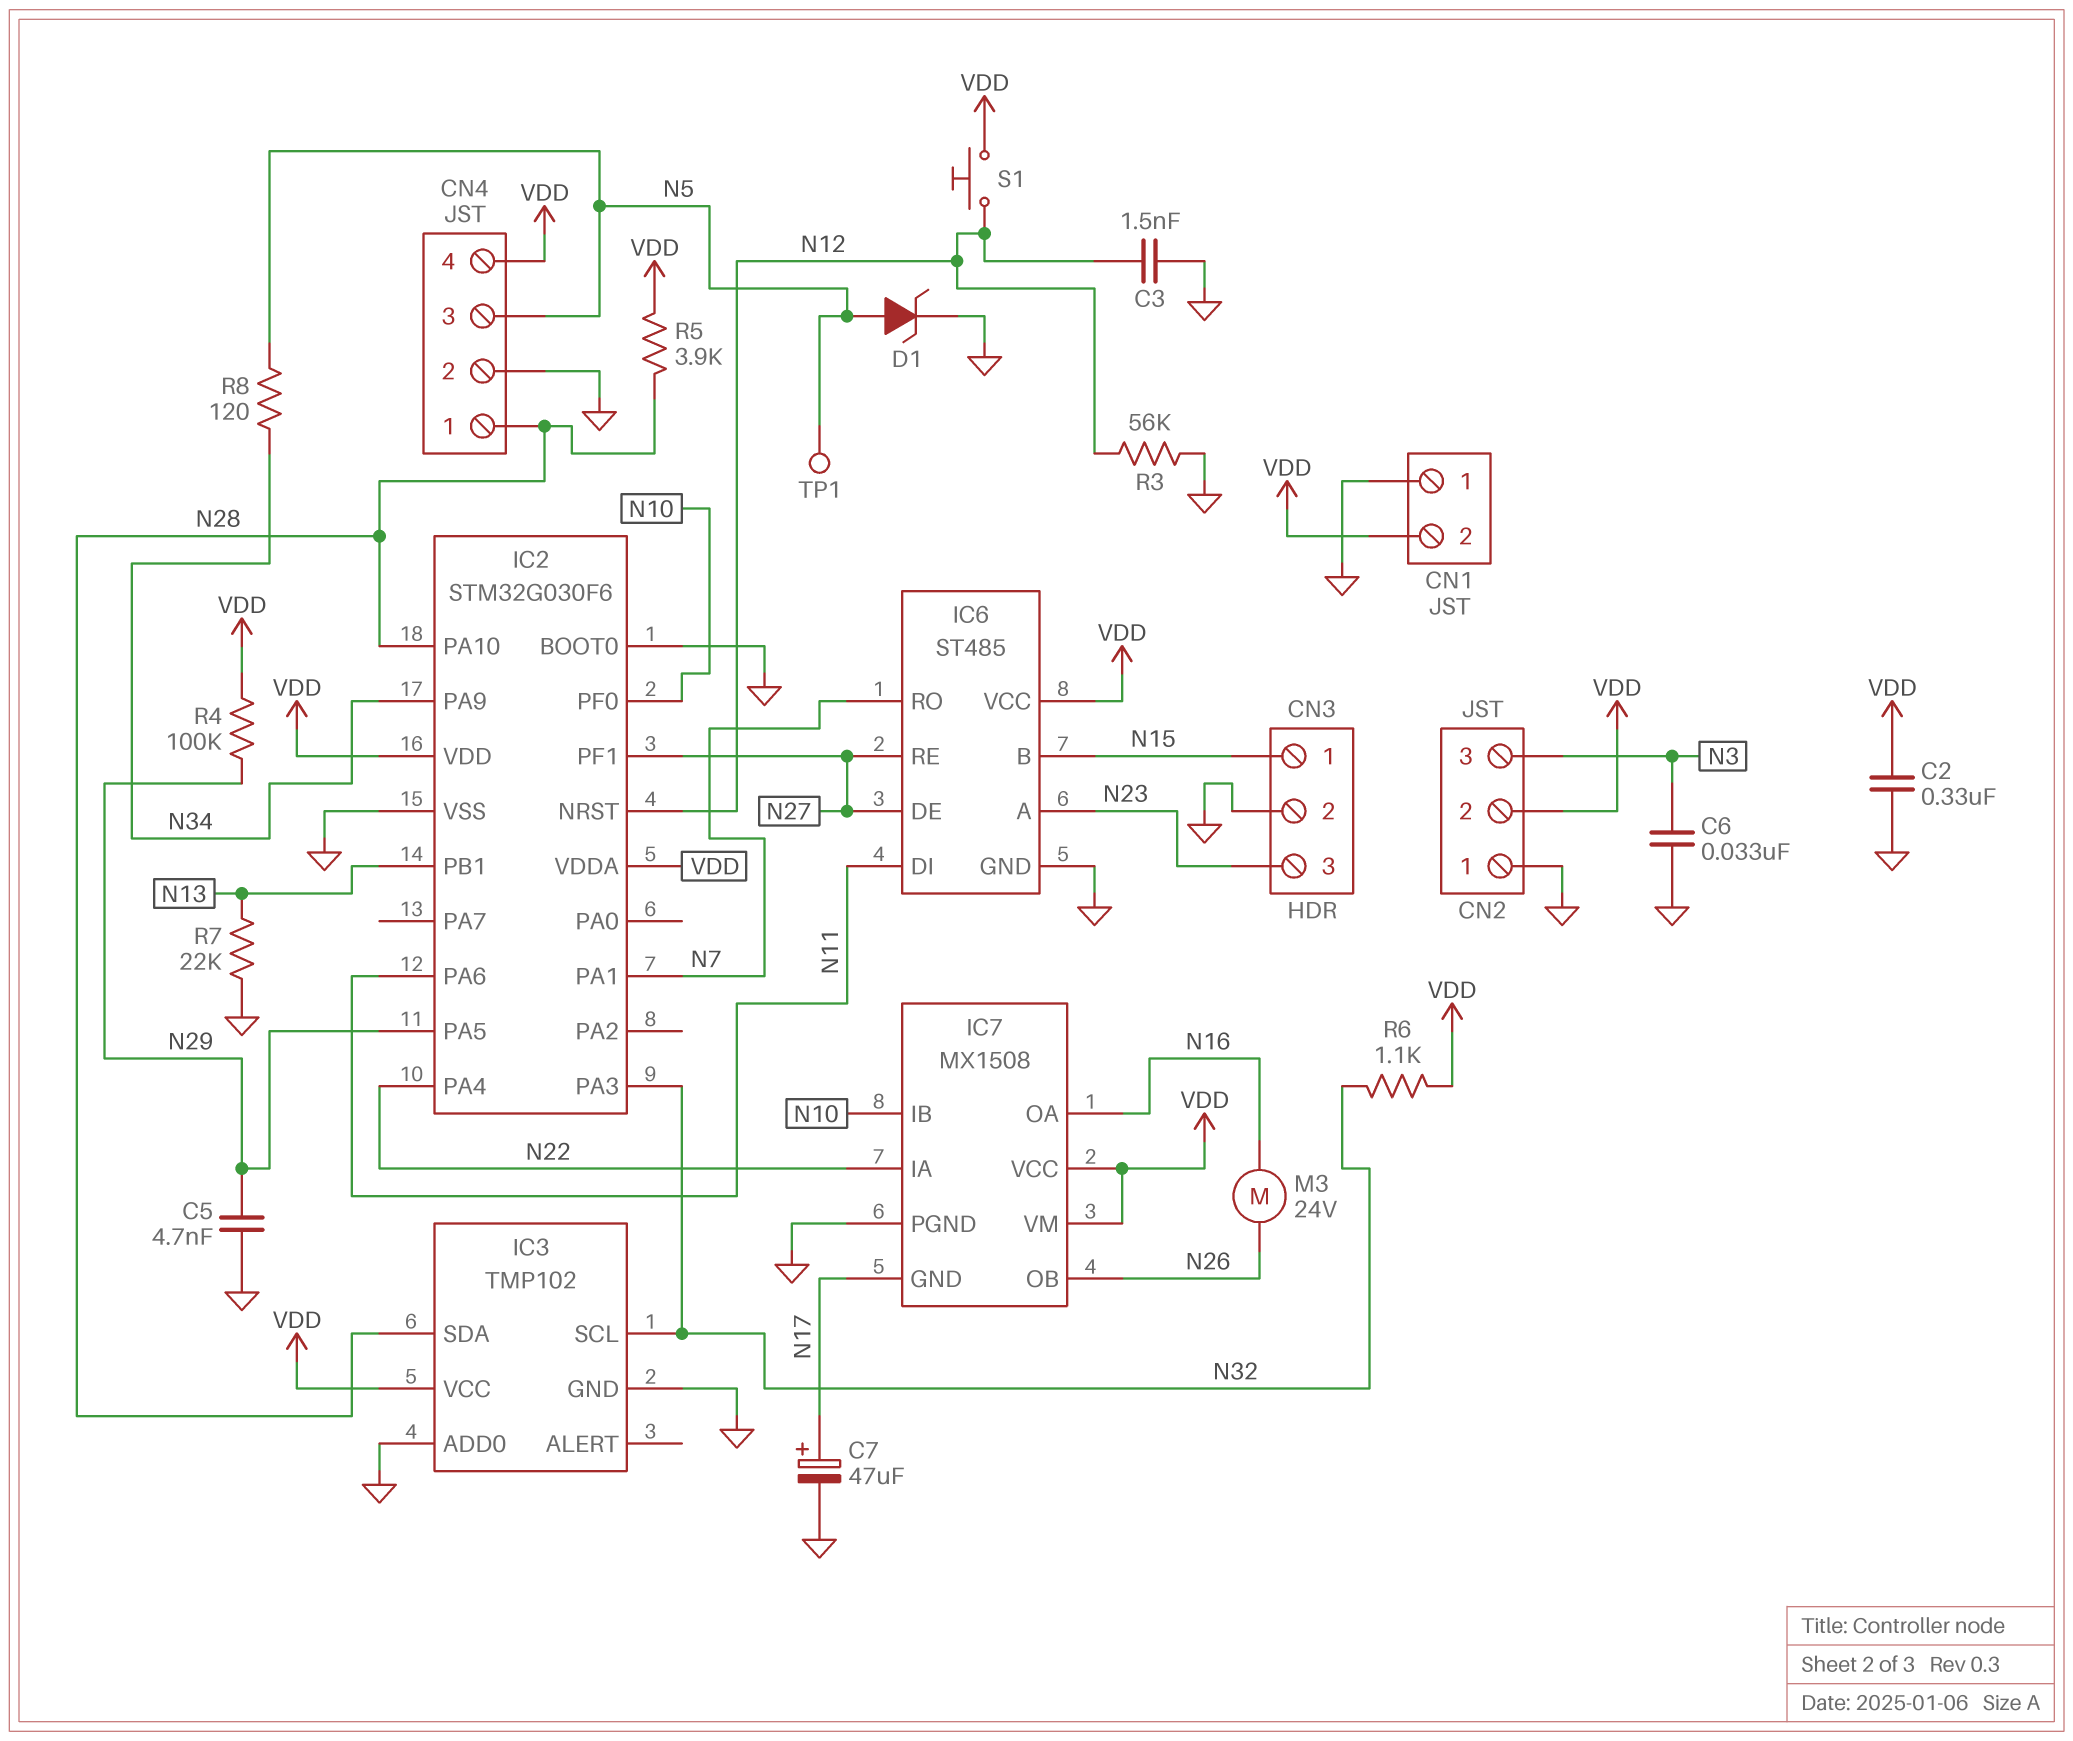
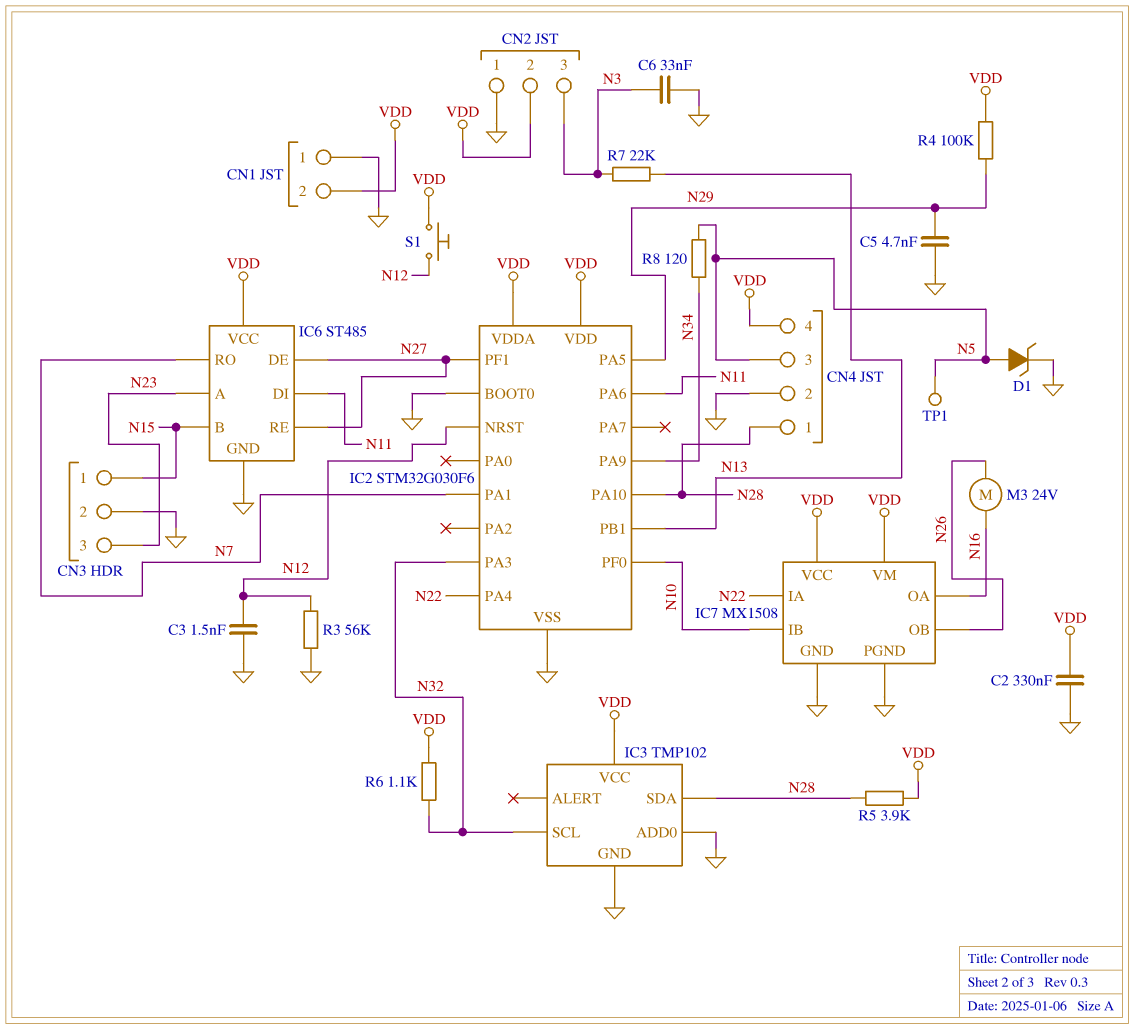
C7: 47uF (plus N17, minus GND) -> none
IC7 pin GND: N17 -> GND
R7: 22k (GND, N13) -> 22k (N3, N13)

